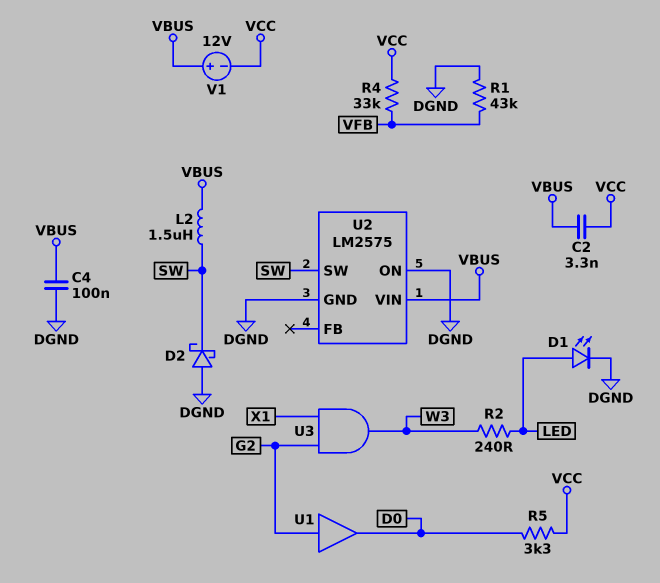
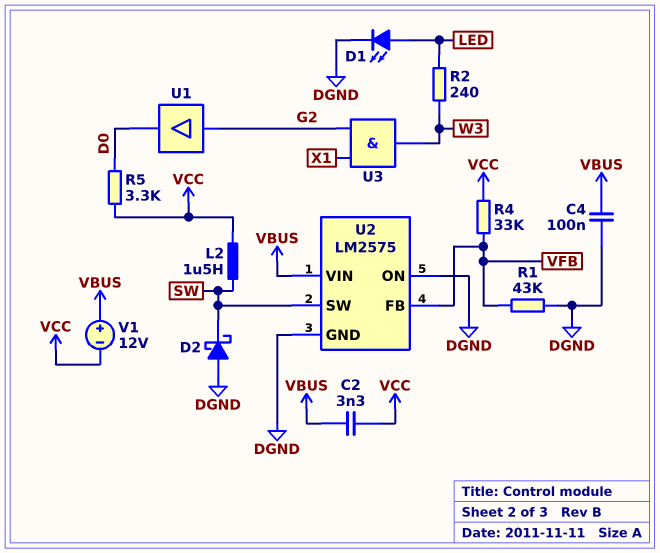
L2: 1.5uH (SW, VBUS) -> 1.5uH (SW, VCC)
U2 pin FB: none -> VFB

